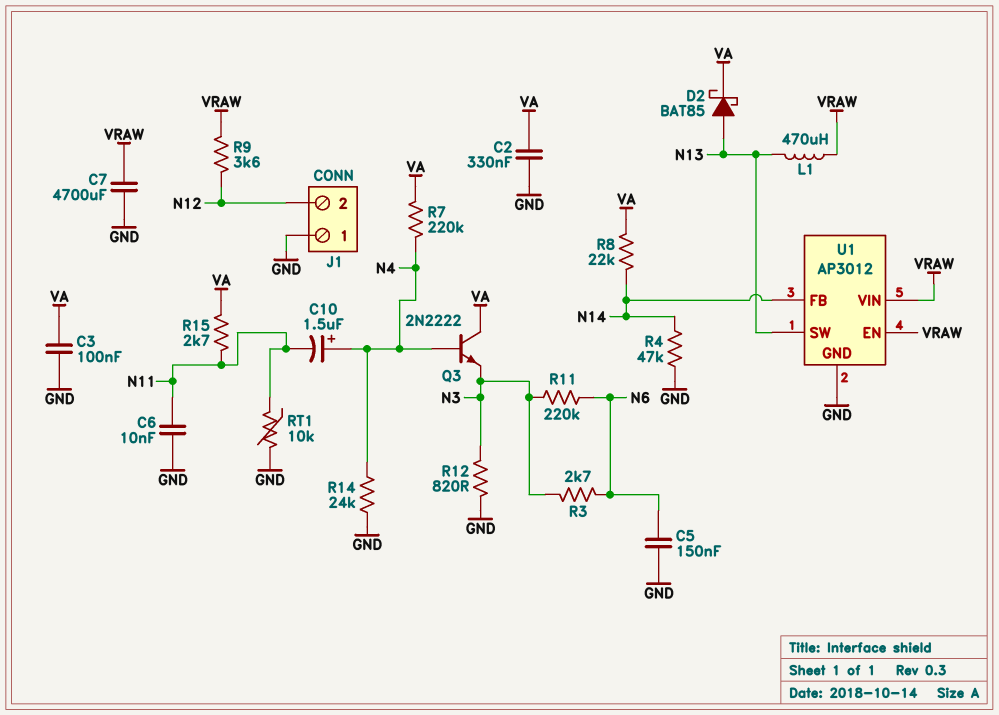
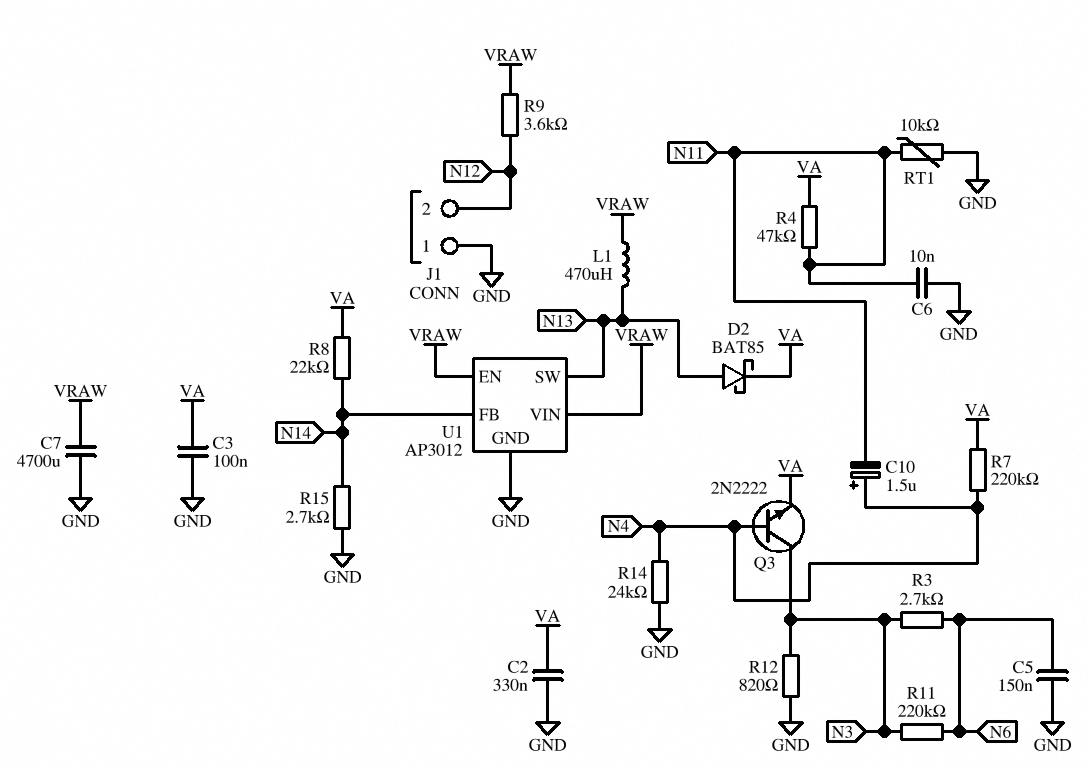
Q3: NPN 2N2222 (B N4, C VA, E N3) -> NPN 2N2222 (B N4, C N3, E VA)
R4: 47k (GND, N14) -> 47k (N11, VA)
R15: 2.7k (N11, VA) -> 2.7k (GND, N14)

